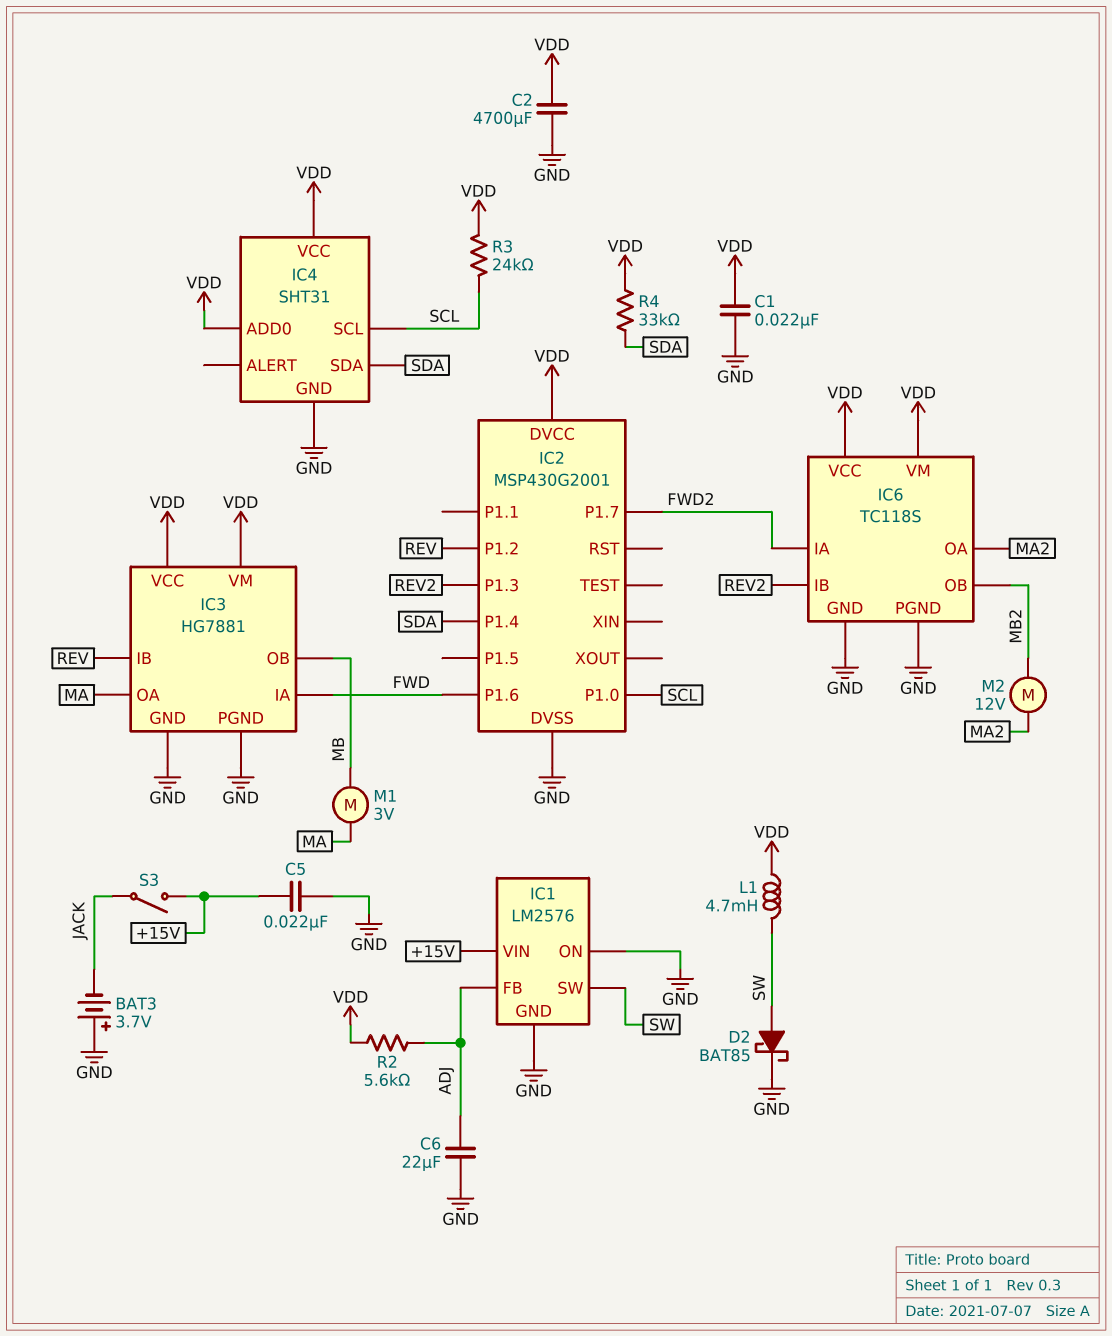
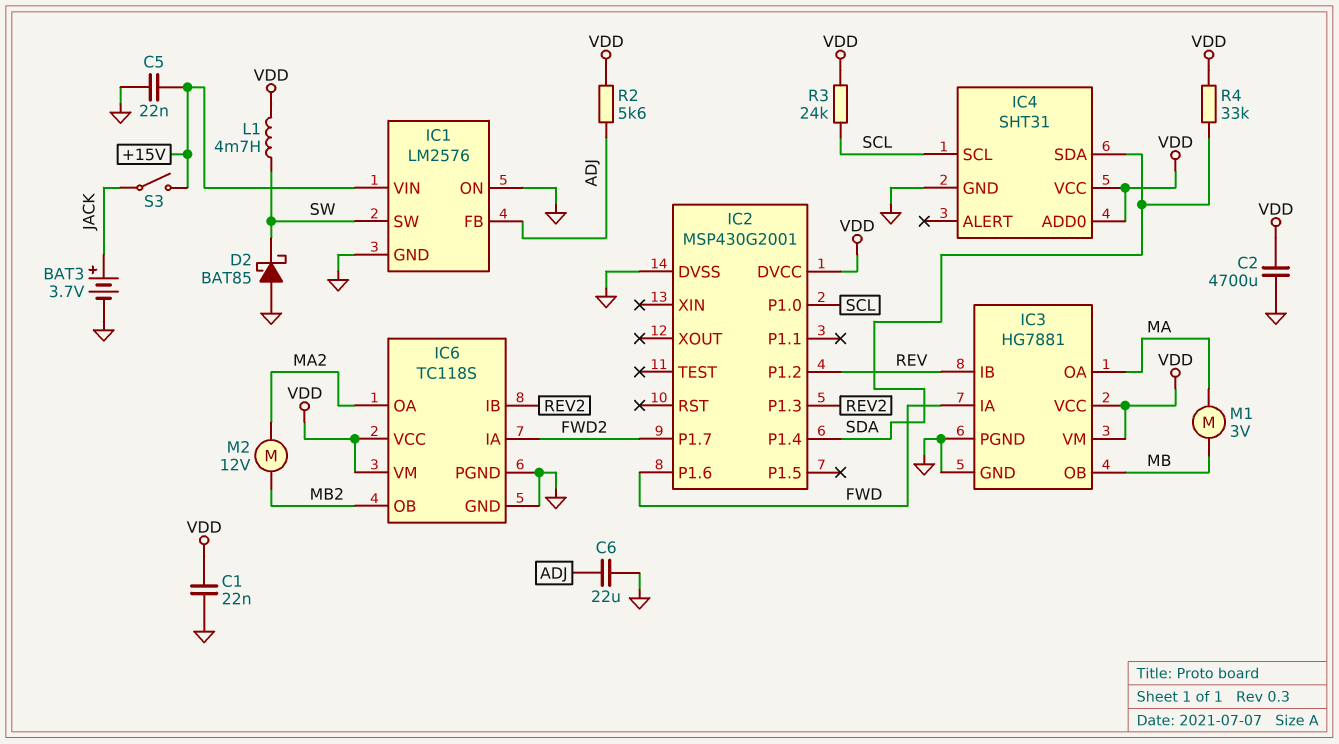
BAT3: 3.7V (plus GND, minus JACK) -> 3.7V (plus JACK, minus GND)
D2: schottky BAT85 (A SW, K GND) -> schottky BAT85 (A GND, K SW)

